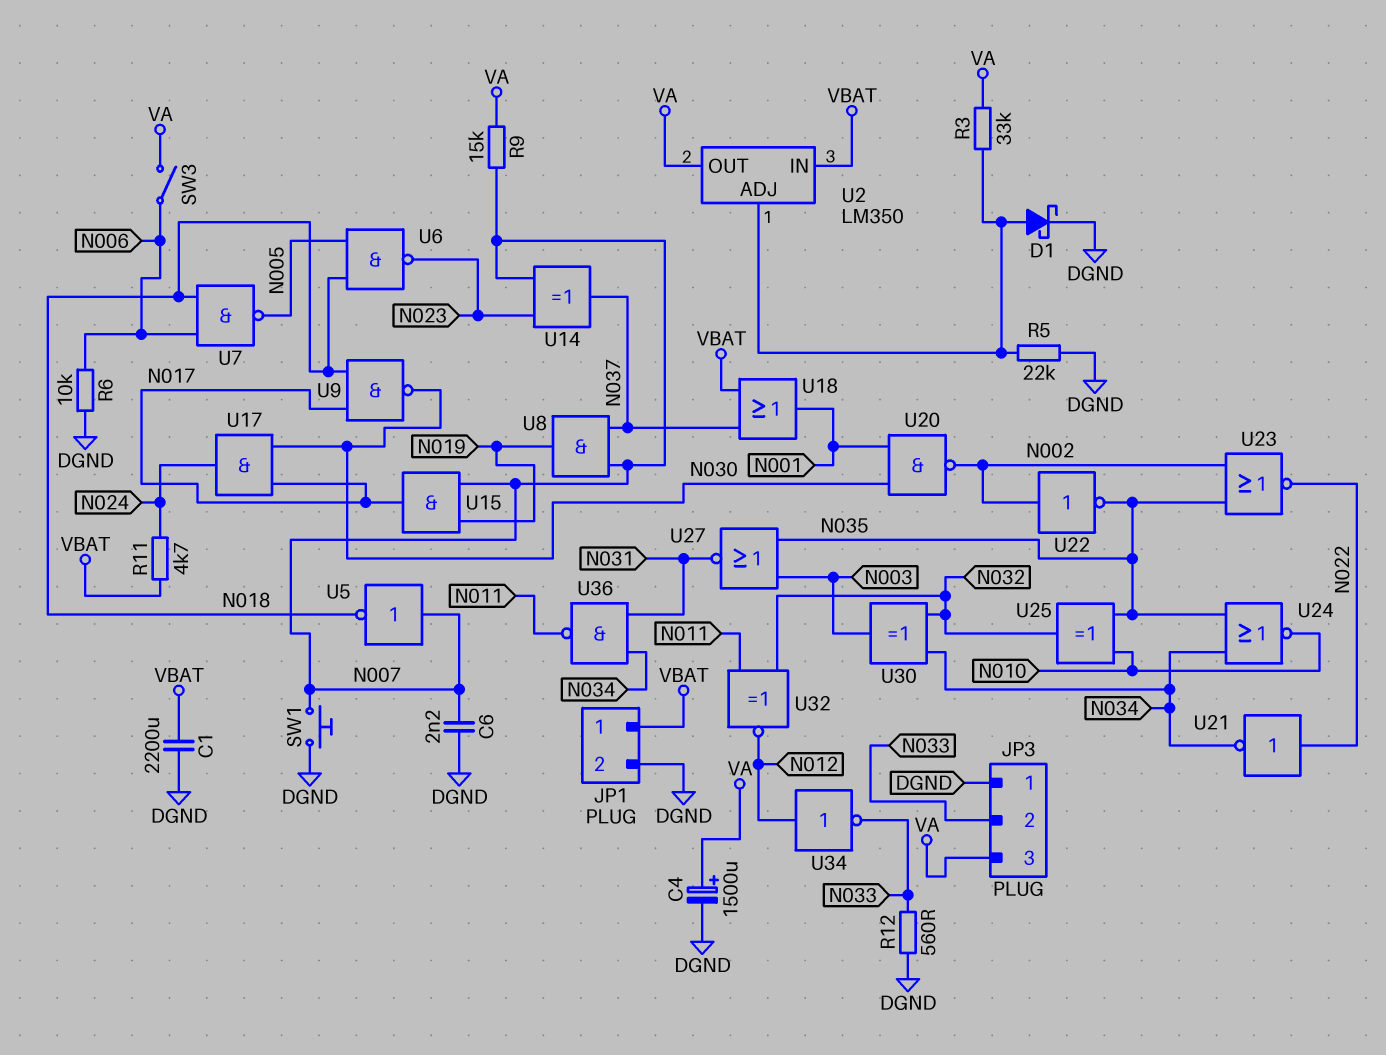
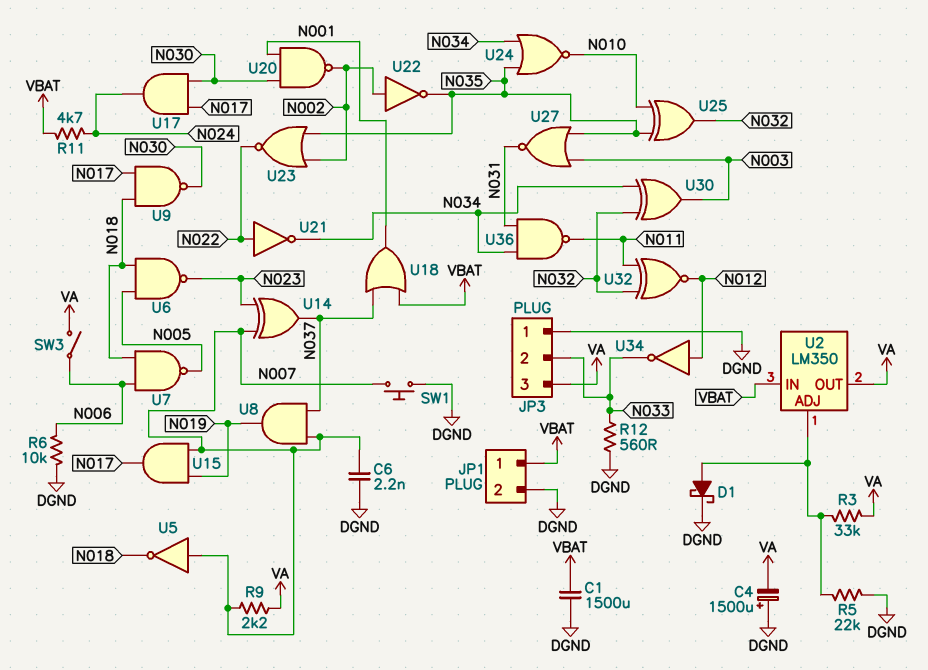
C1: 2200uF (DGND, VBAT) -> 1500uF (DGND, VBAT)
C4: 1500uF (plus VA, minus DGND) -> 1500uF (plus DGND, minus VA)
R9: 15k (N007, VA) -> 2.2k (N007, VA)

